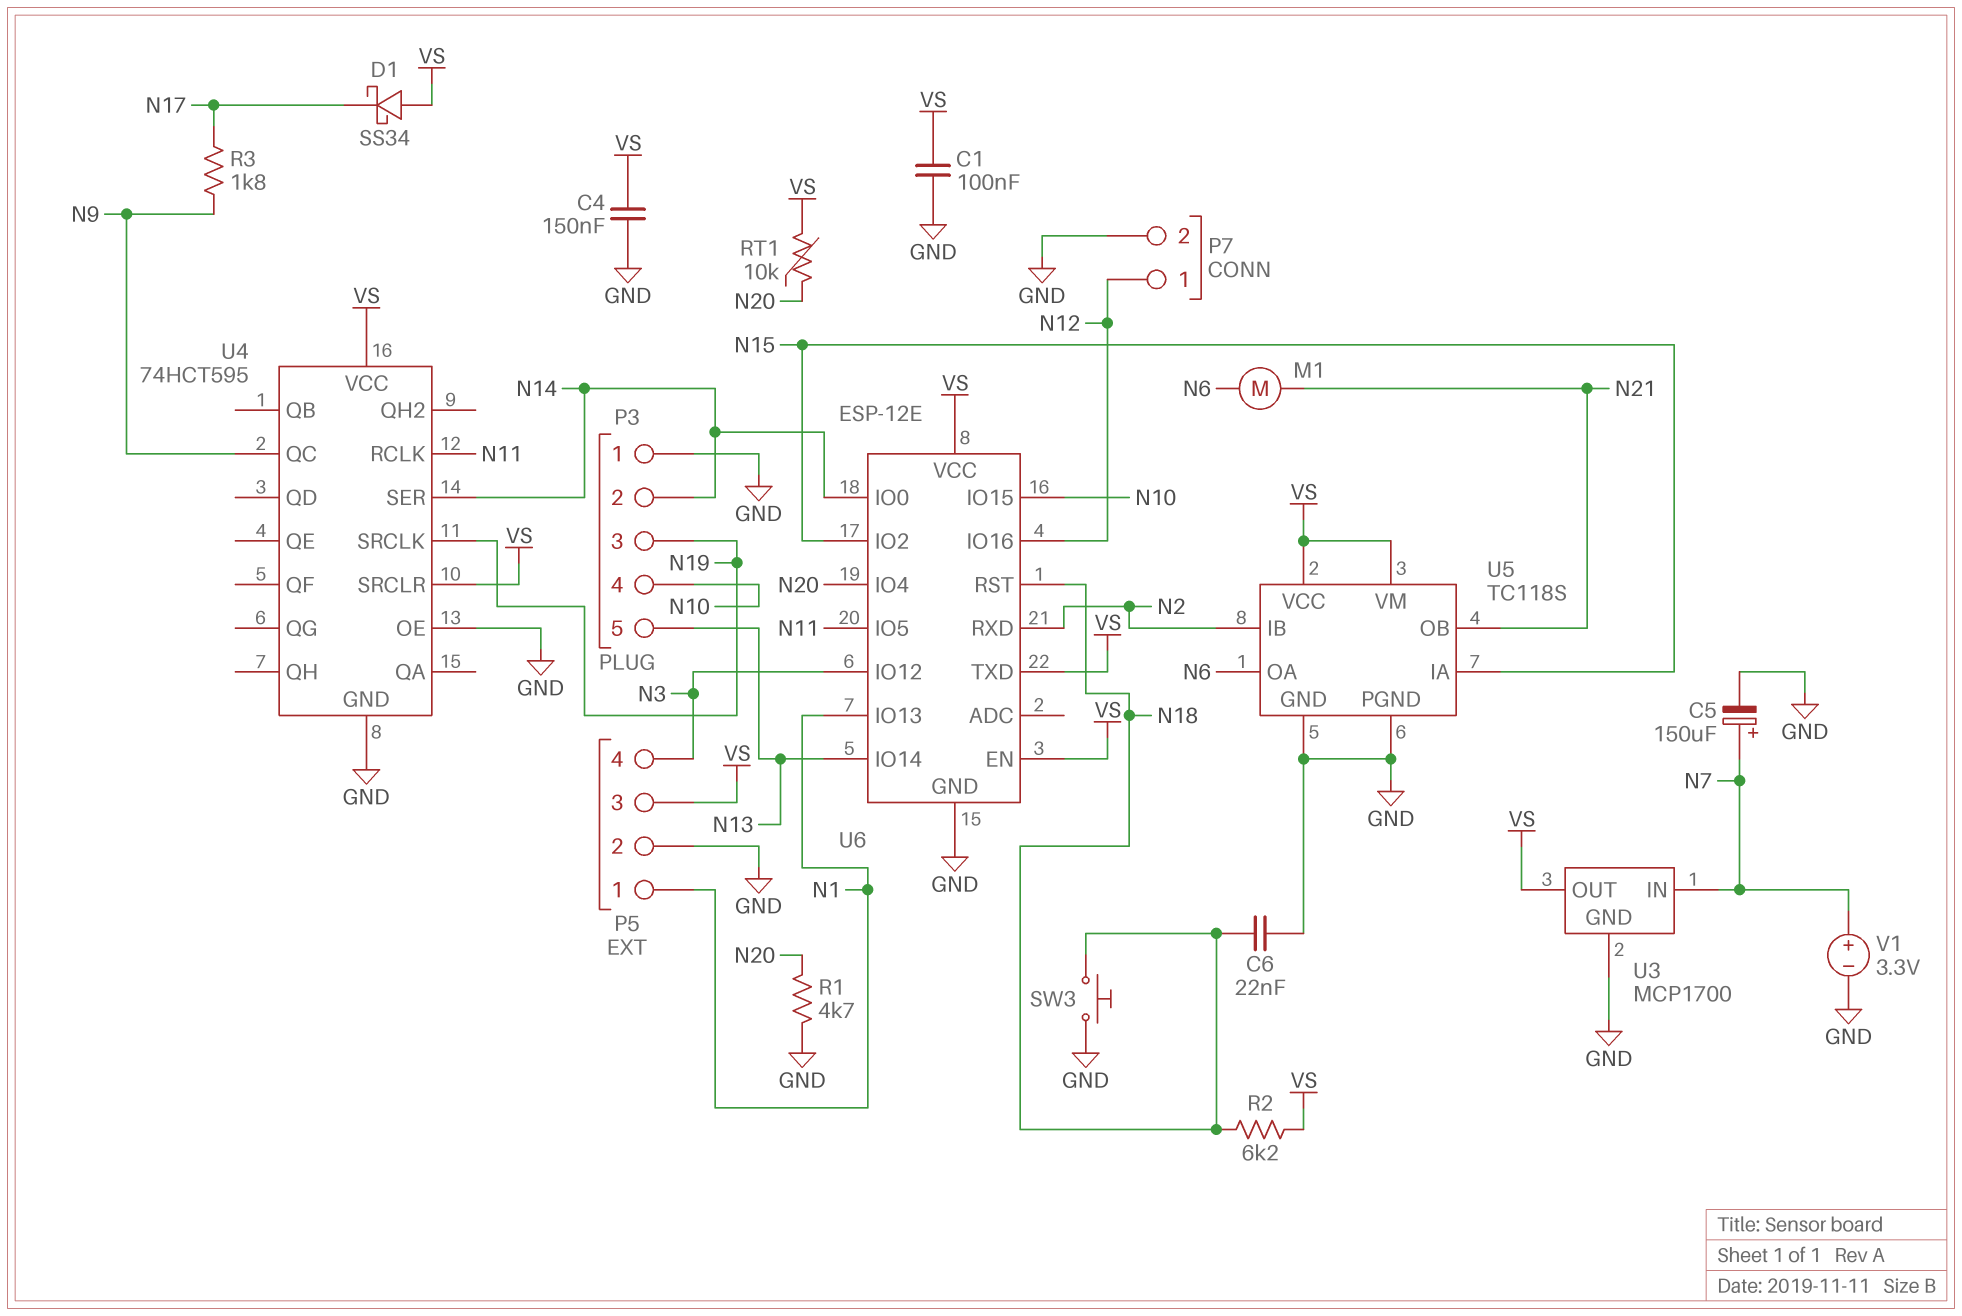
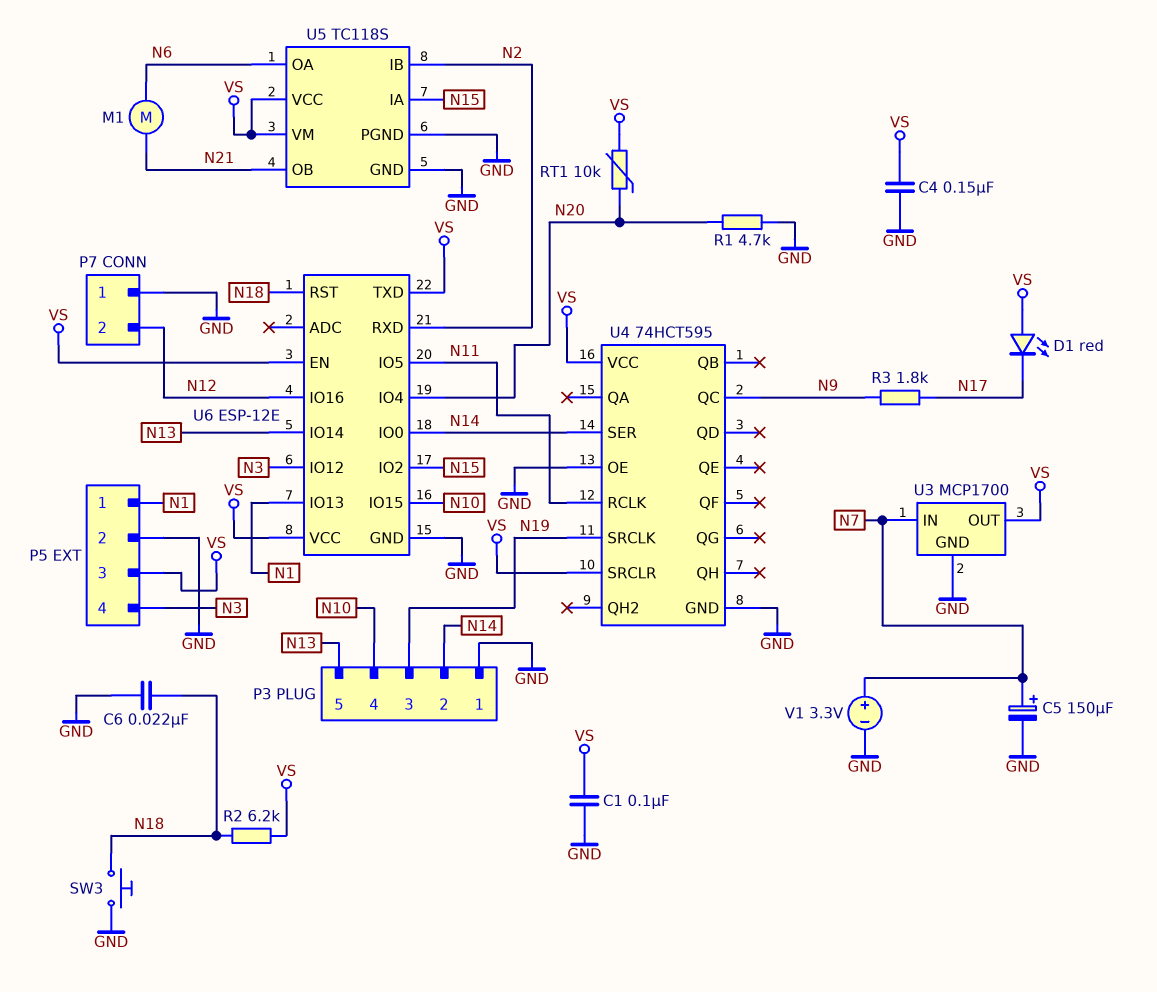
D1: schottky SS34 (A VS, K N17) -> LED red (A VS, K N17)
P7 pin 1: N12 -> GND
P7 pin 2: GND -> N12

